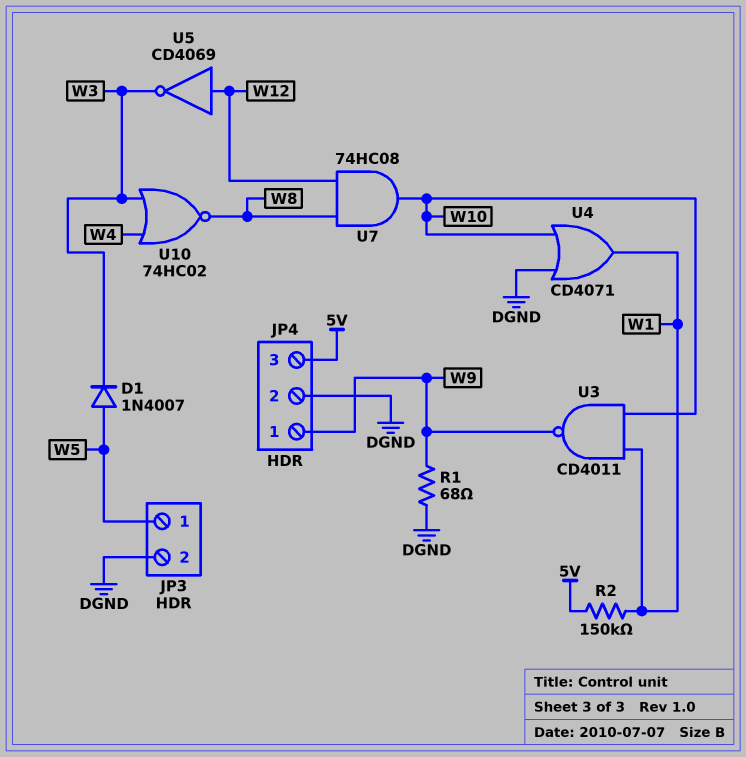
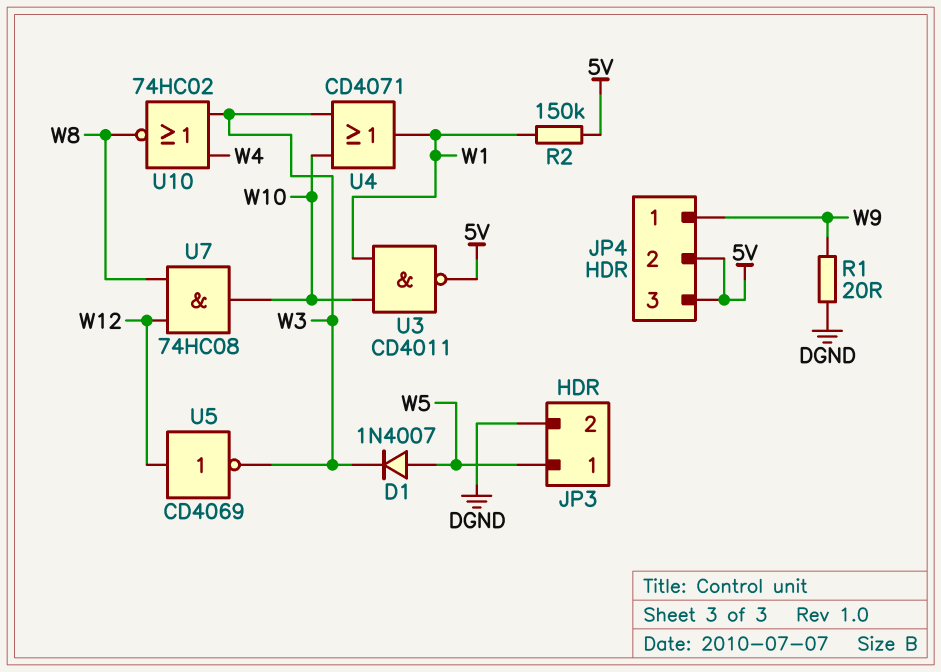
JP4 pin 2: DGND -> 5V
R1: 68 (DGND, W9) -> 20 (DGND, W9)
U3: NAND CD4011 (in W1, in W10, out W9) -> NAND CD4011 (in W1, in W10, out 5V)
U4: OR CD4071 (in DGND, in W10, out W1) -> OR CD4071 (in W3, in W10, out W1)

